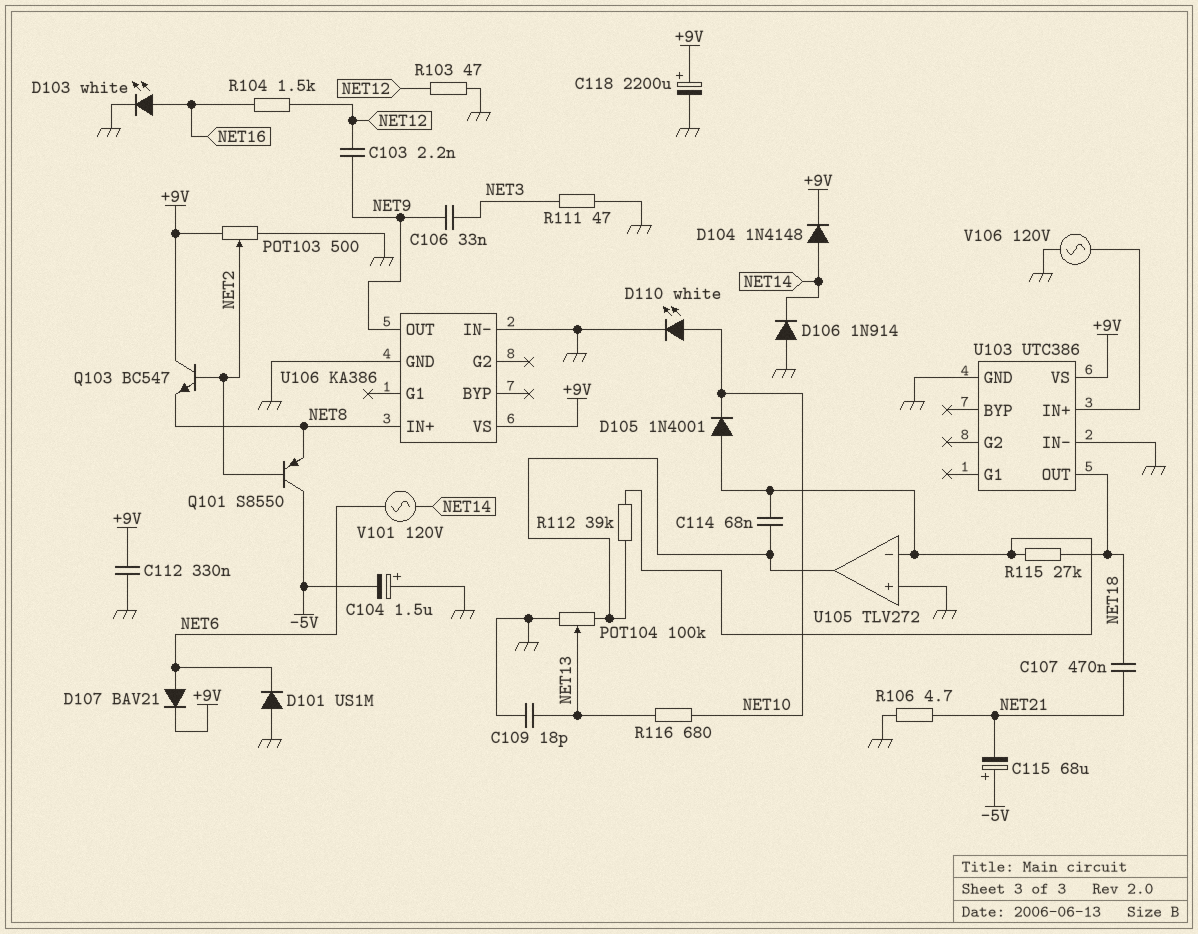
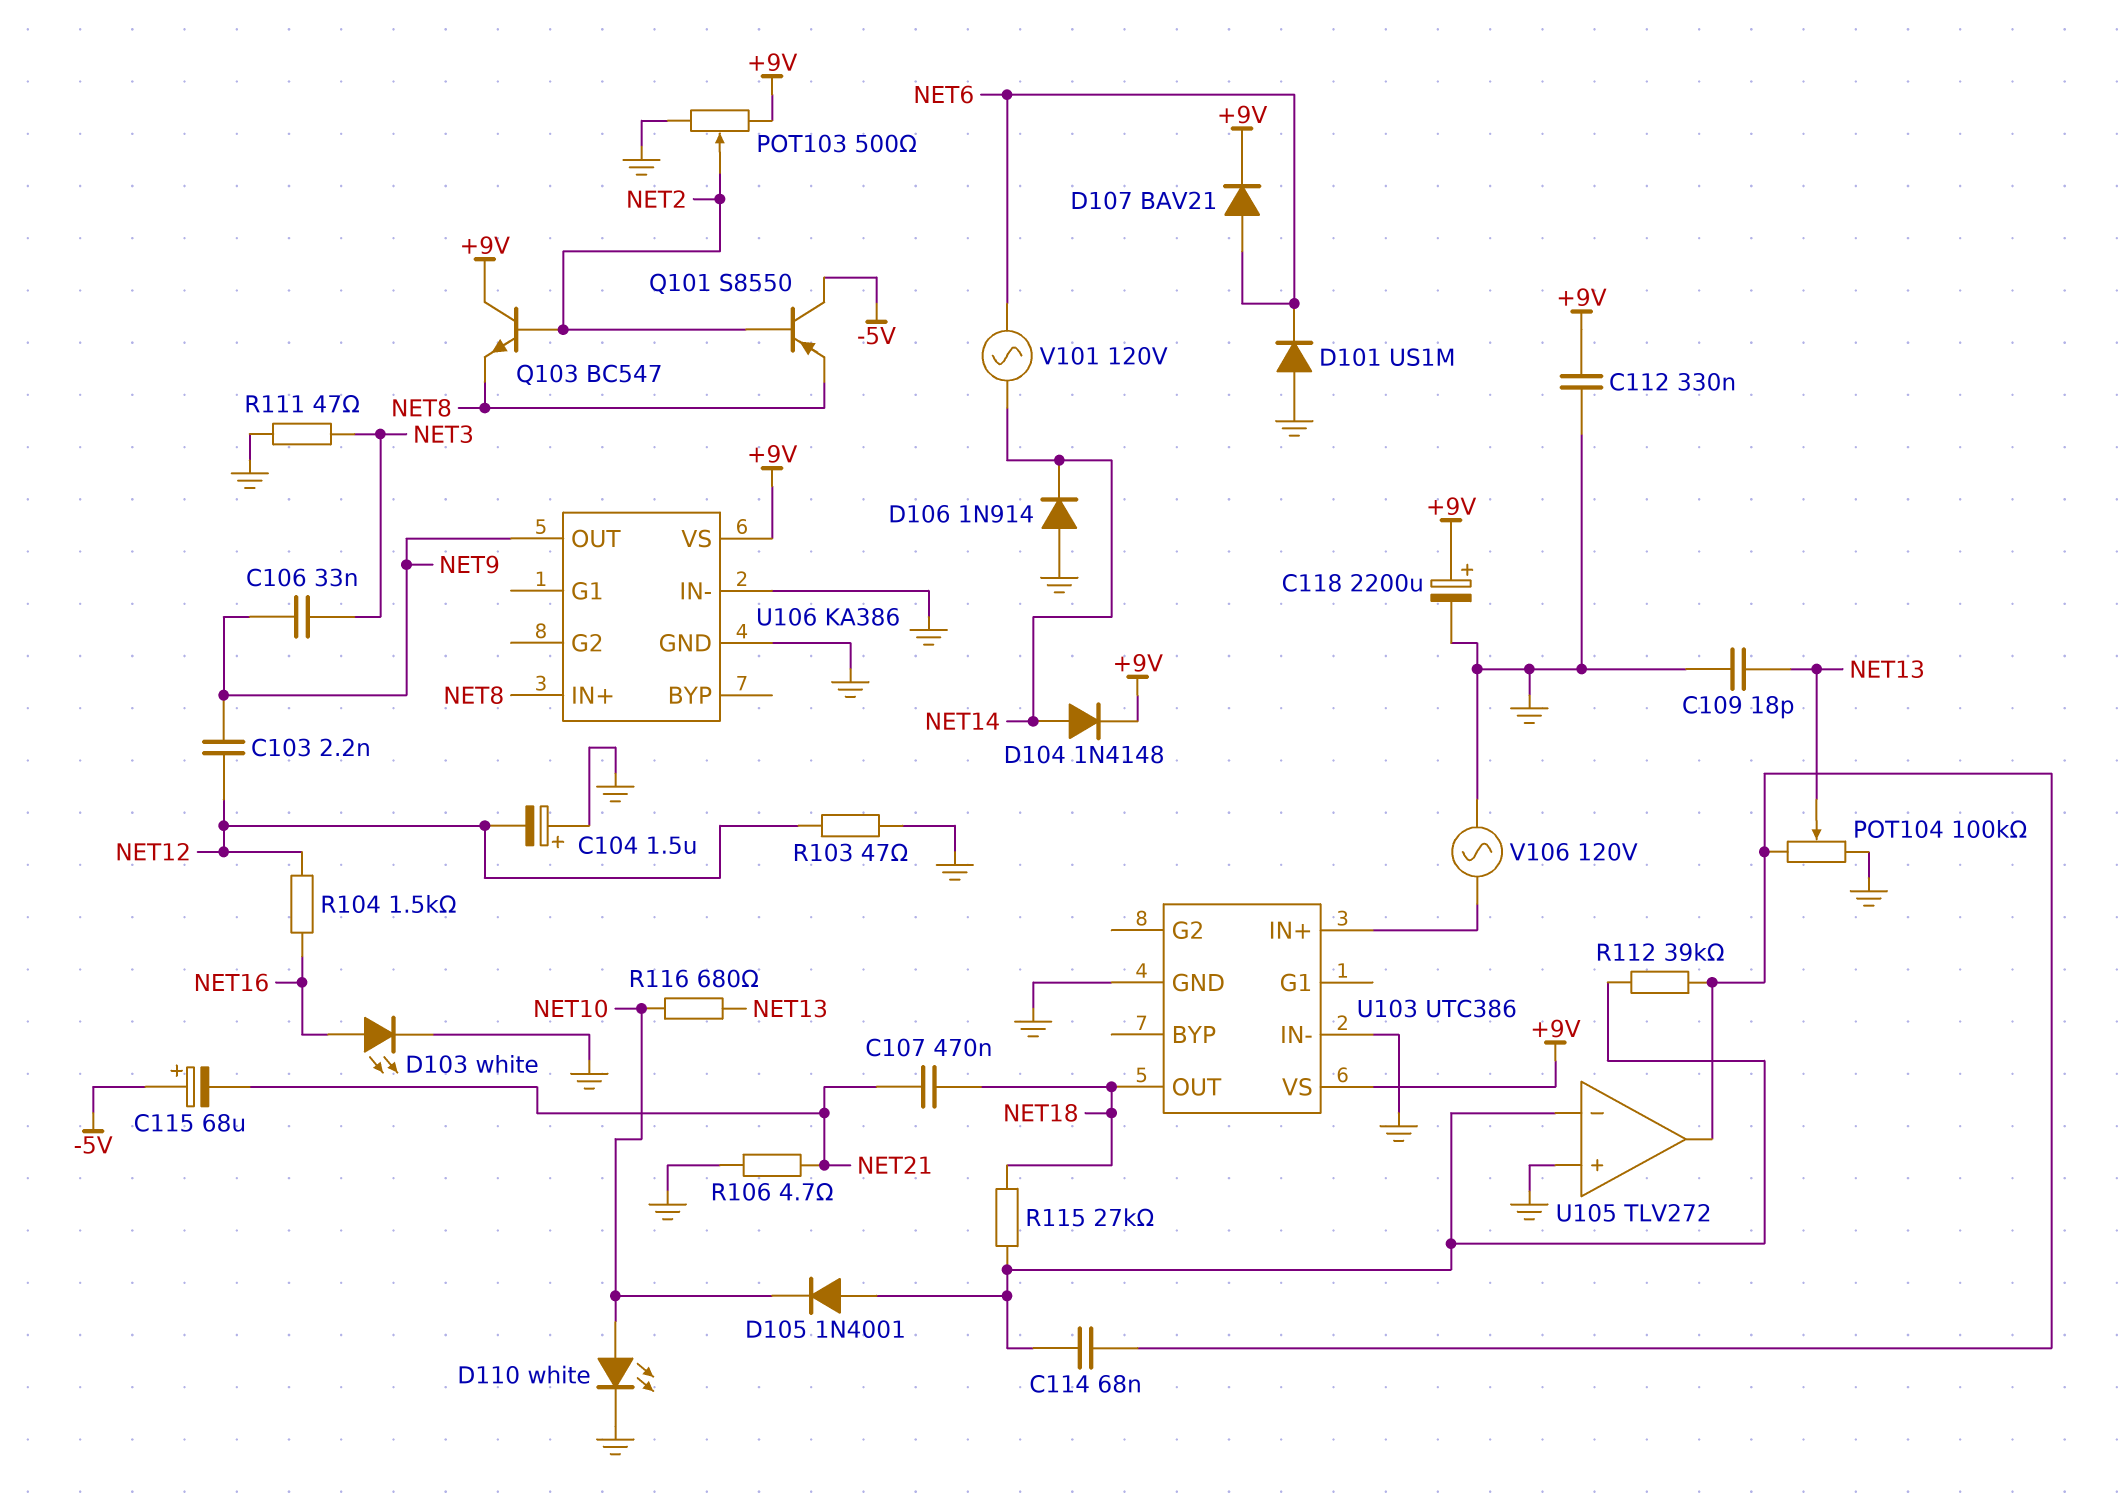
C104: 1.5uF (plus GND, minus -5V) -> 1.5uF (plus GND, minus NET12)

